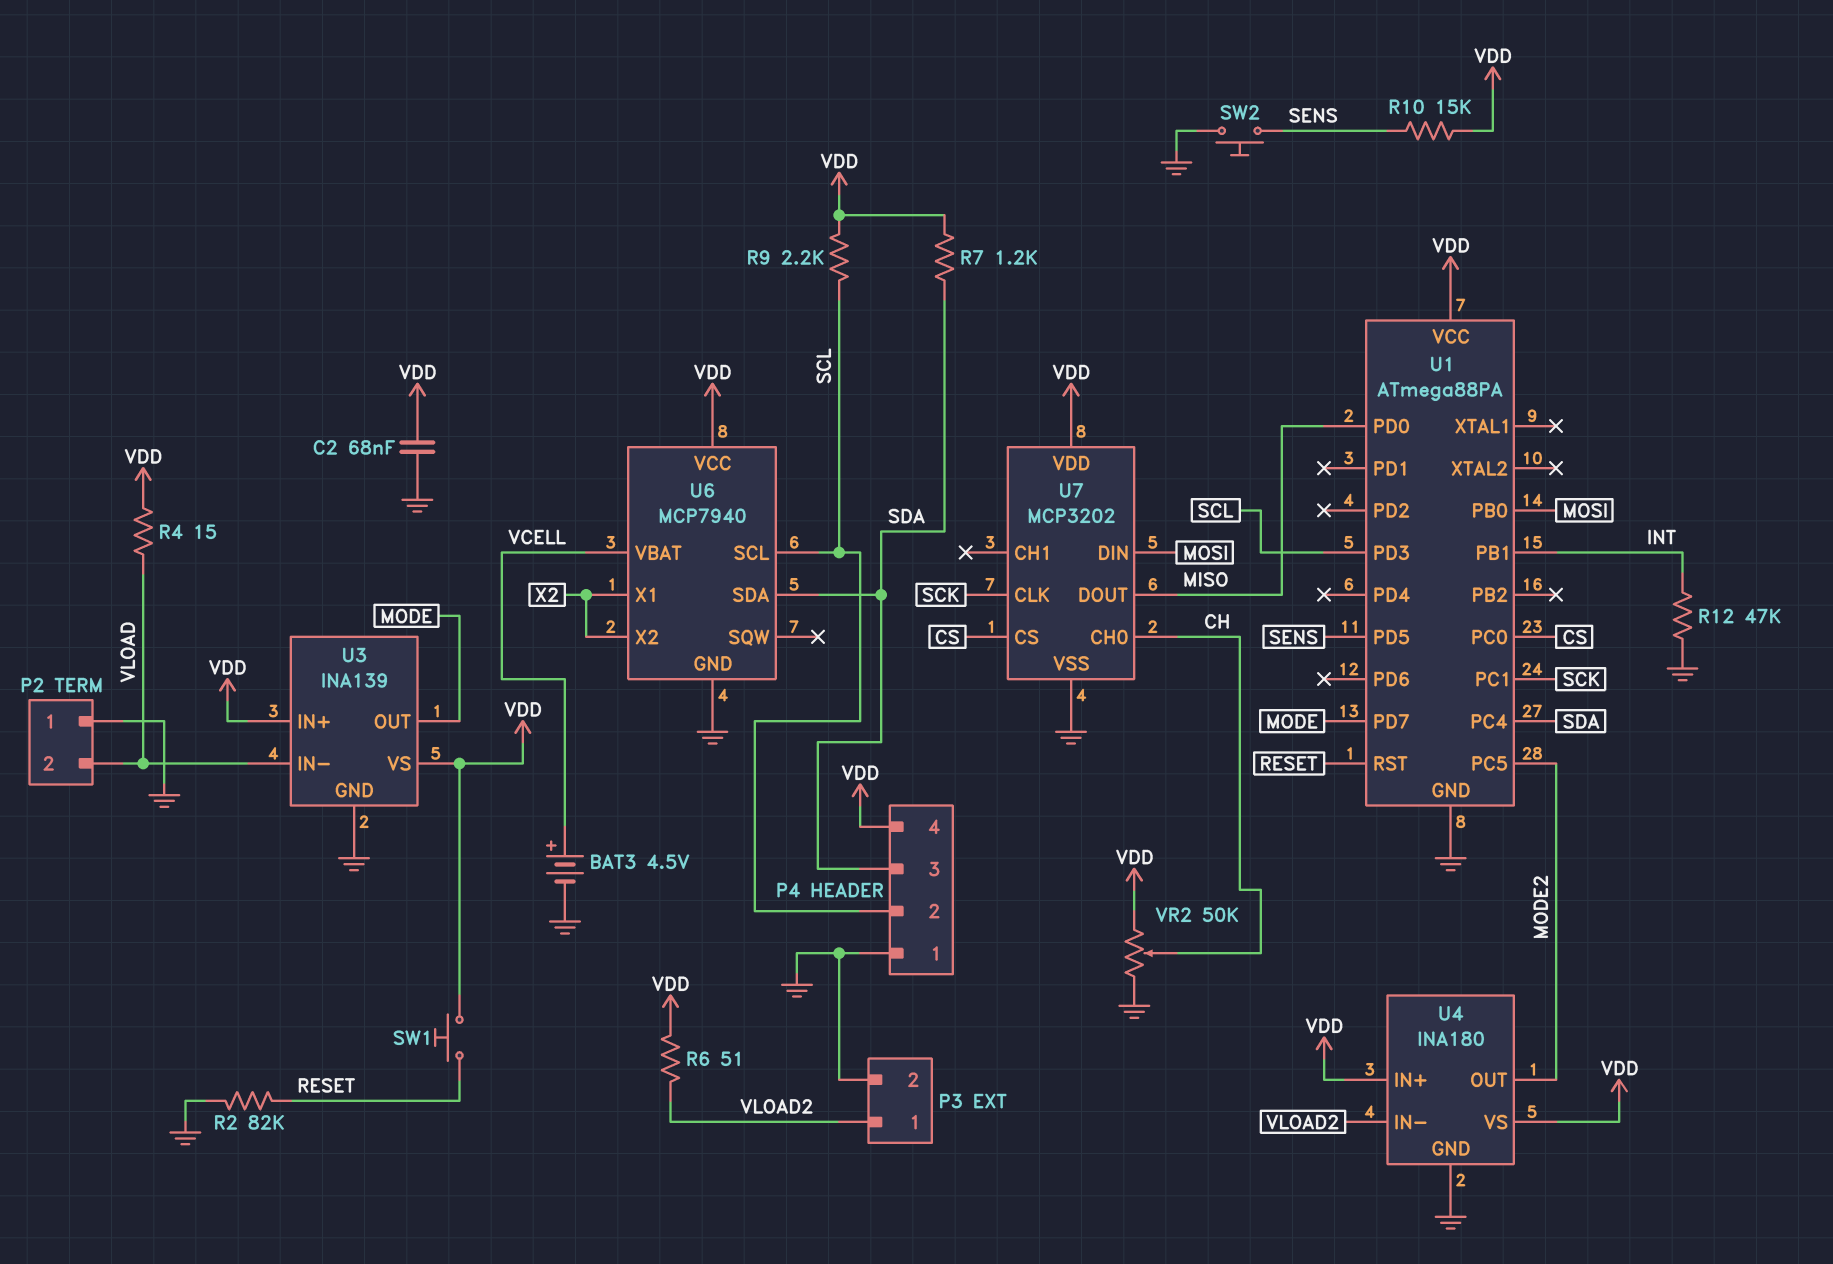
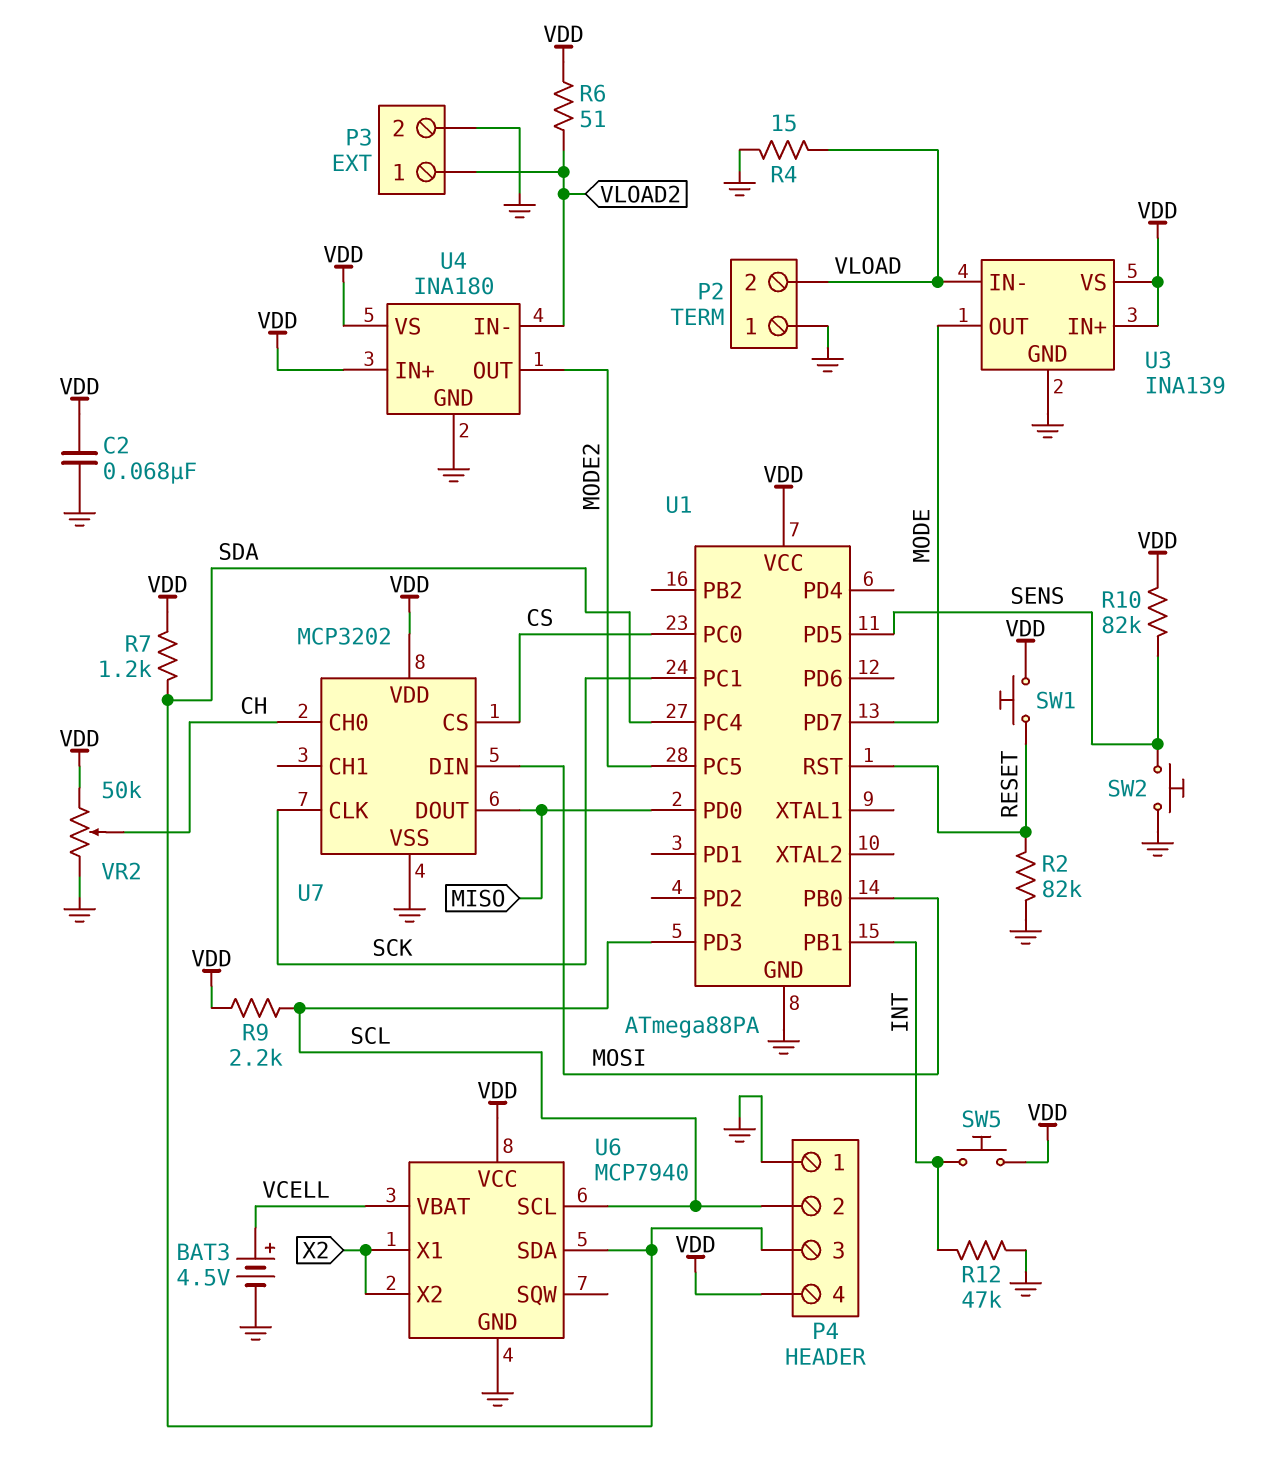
R4: 15 (VDD, VLOAD) -> 15 (GND, VLOAD)
R10: 15k (SENS, VDD) -> 82k (SENS, VDD)
SW5: none -> button (INT, VDD)

